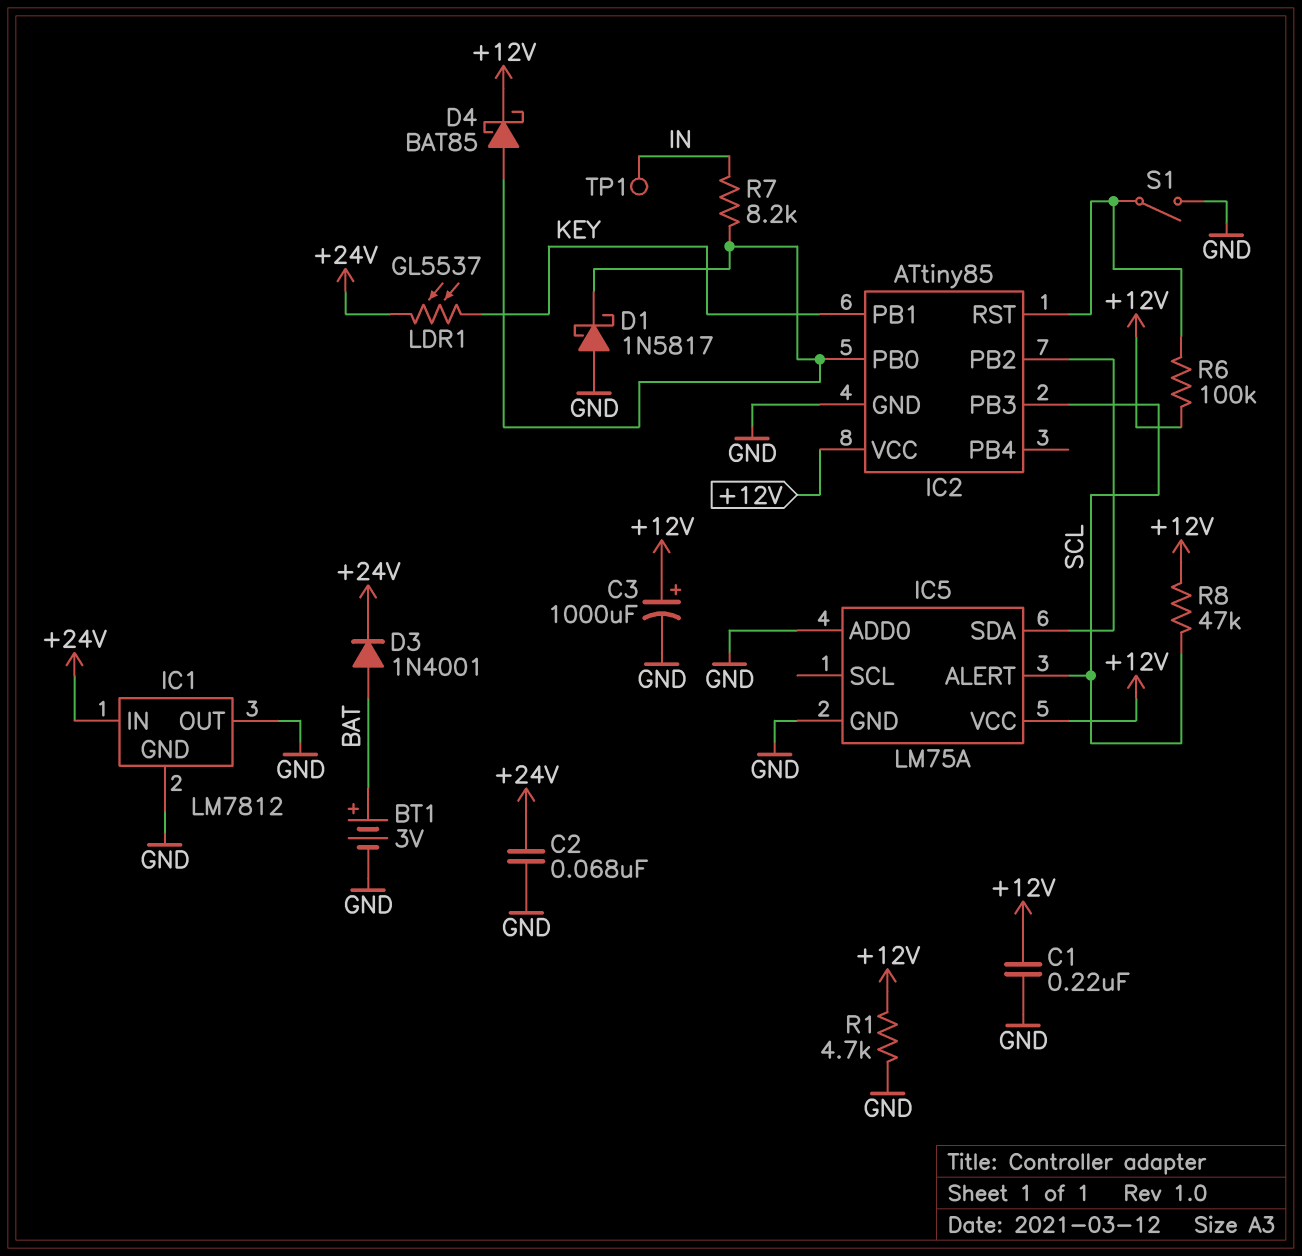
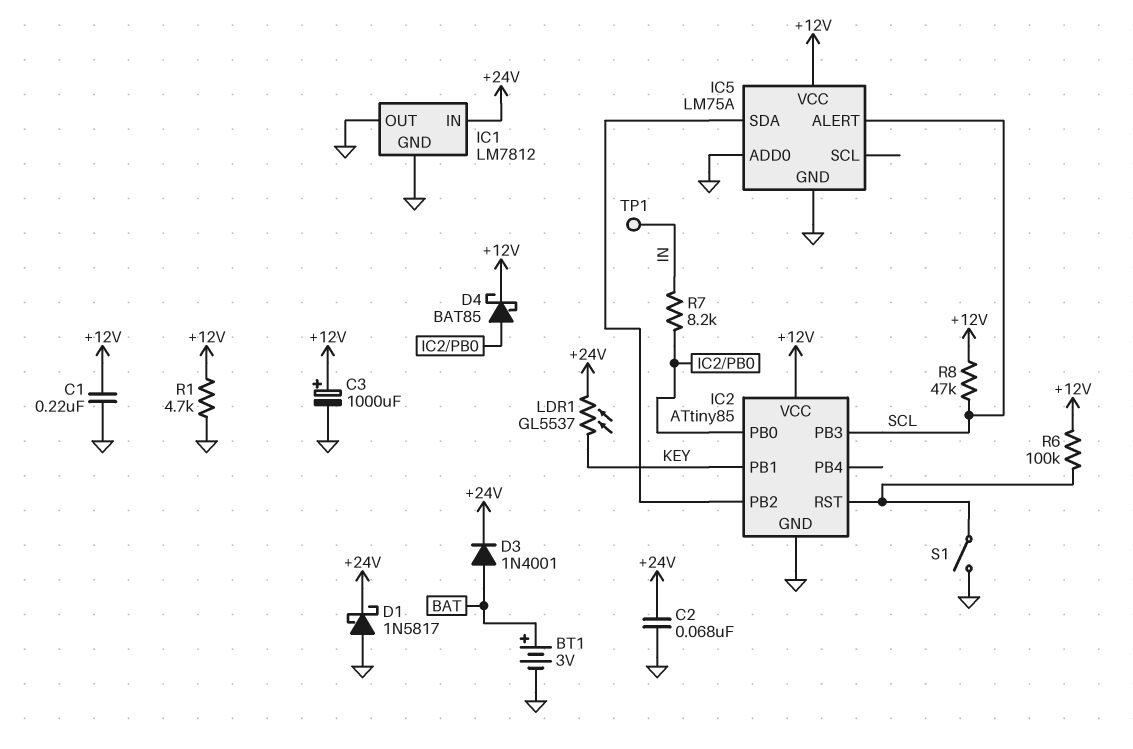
D1: schottky 1N5817 (A GND, K IC2/PB0) -> schottky 1N5817 (A GND, K +24V)

